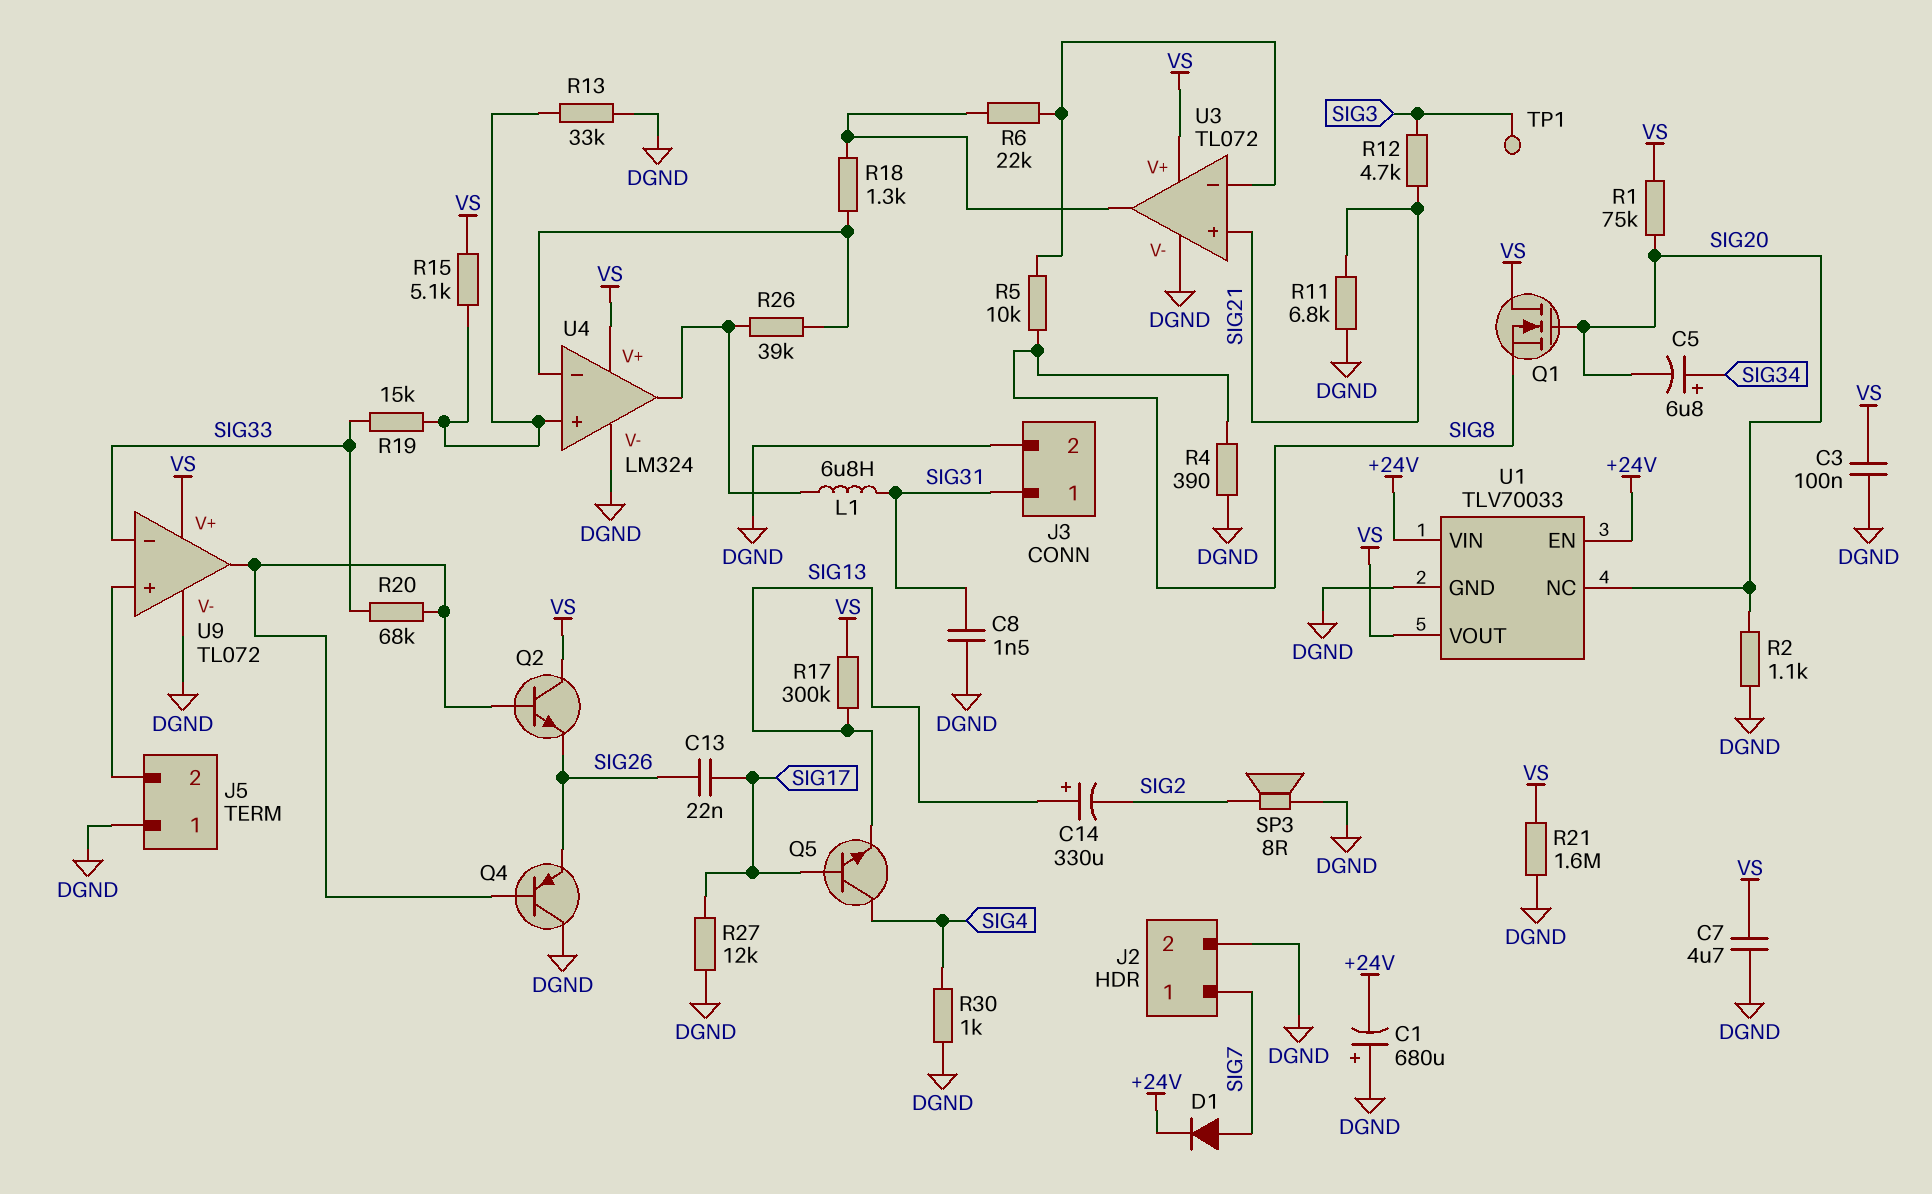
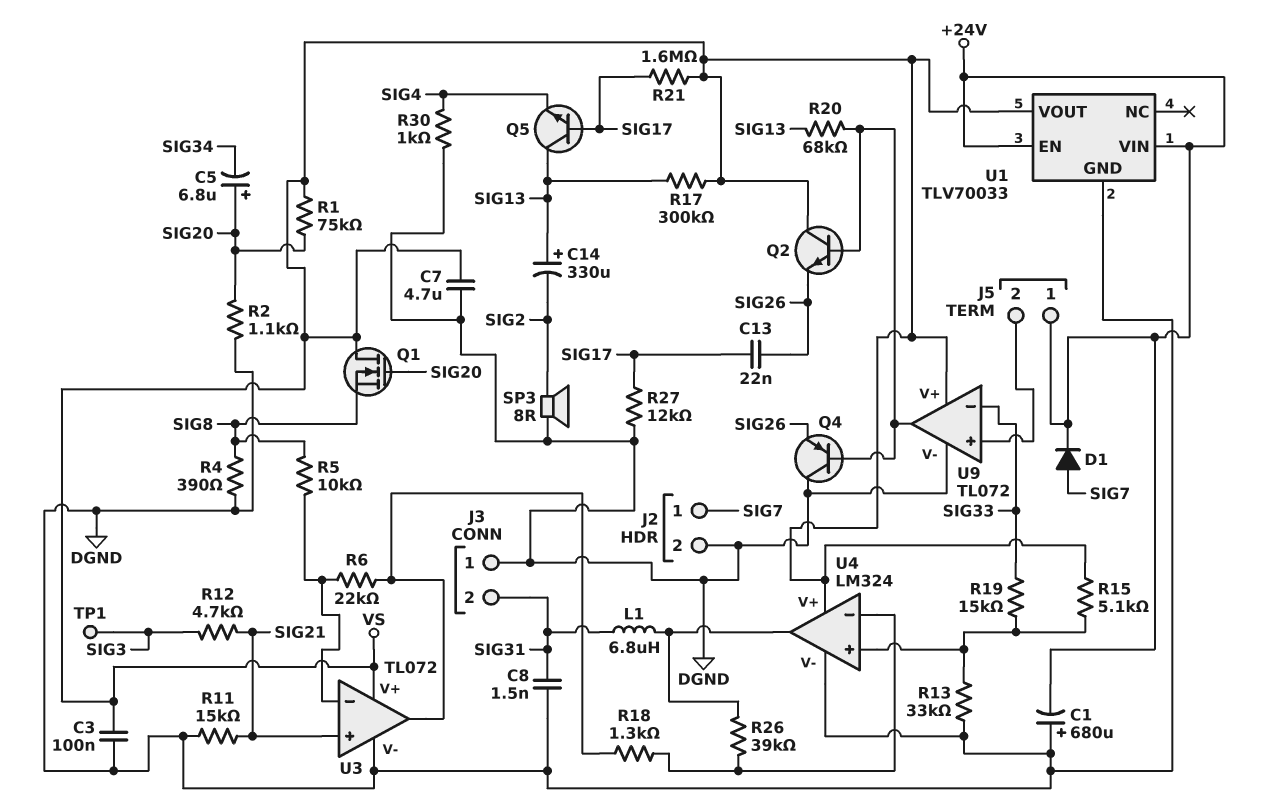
C5: 6.8uF (plus SIG34, minus SIG20) -> 6.8uF (plus SIG20, minus SIG34)
J3 pin 1: SIG31 -> DGND
J3 pin 2: DGND -> SIG31
J5 pin 1: DGND -> +24V
Q5: NPN (B SIG17, C SIG4, E SIG13) -> NPN (B SIG17, C SIG13, E SIG4)
R11: 6.8k (DGND, SIG21) -> 15k (DGND, SIG21)
R20: 68k (SIG33, U9/out) -> 68k (SIG13, U9/out)
R21: 1.6M (DGND, VS) -> 1.6M (SIG17, VS)
U1 pin NC: SIG20 -> none

